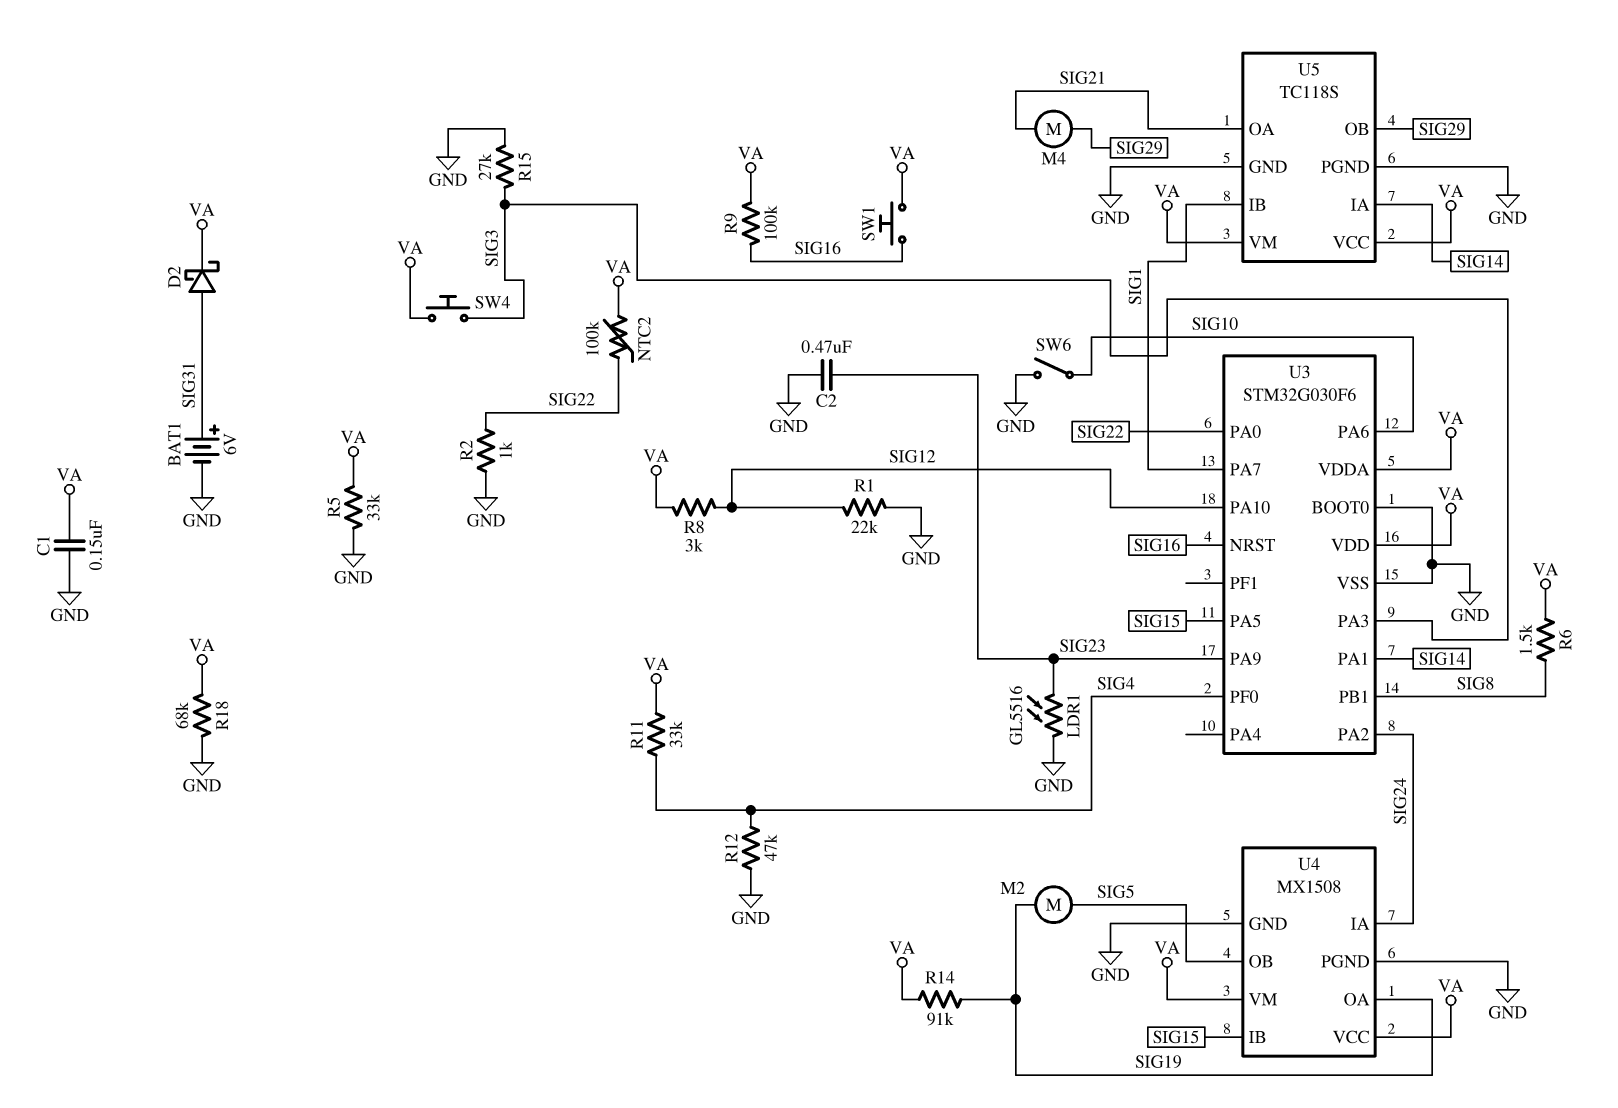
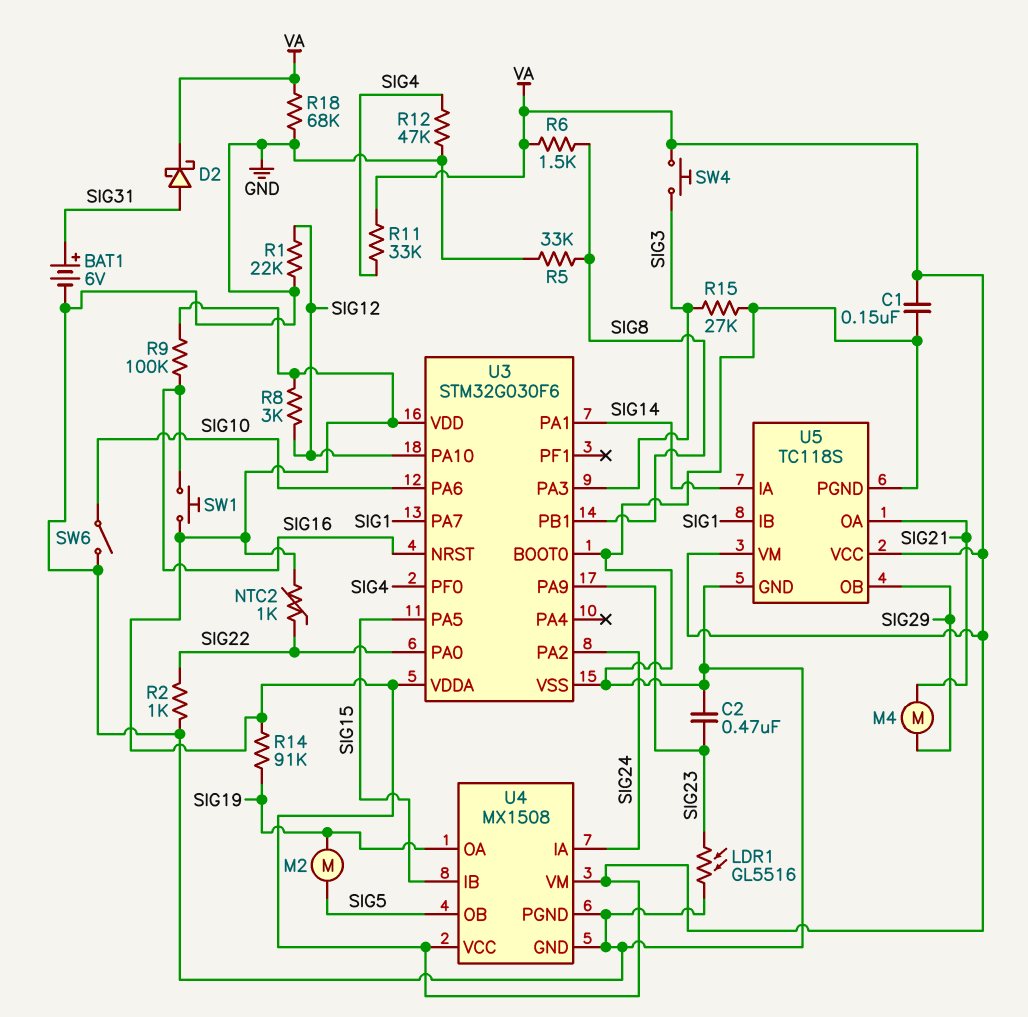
NTC2: 100k (SIG22, VA) -> 1k (SIG22, VA)
R5: 33k (GND, VA) -> 33k (GND, SIG8)

